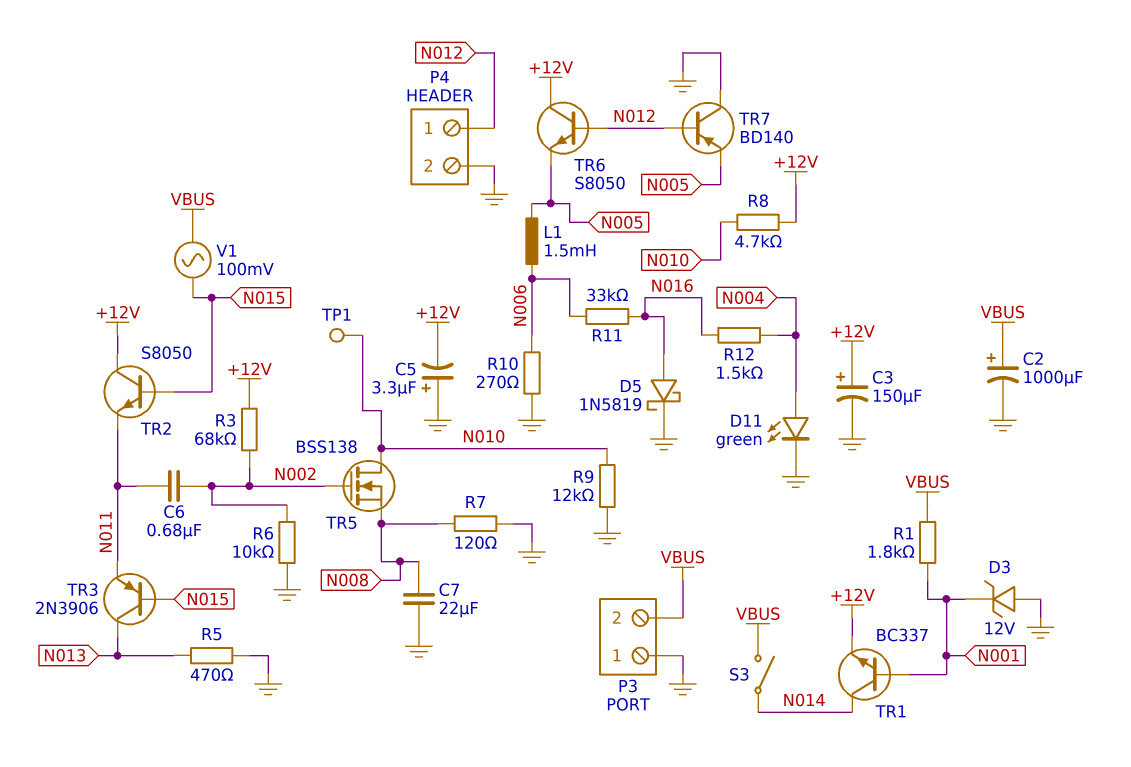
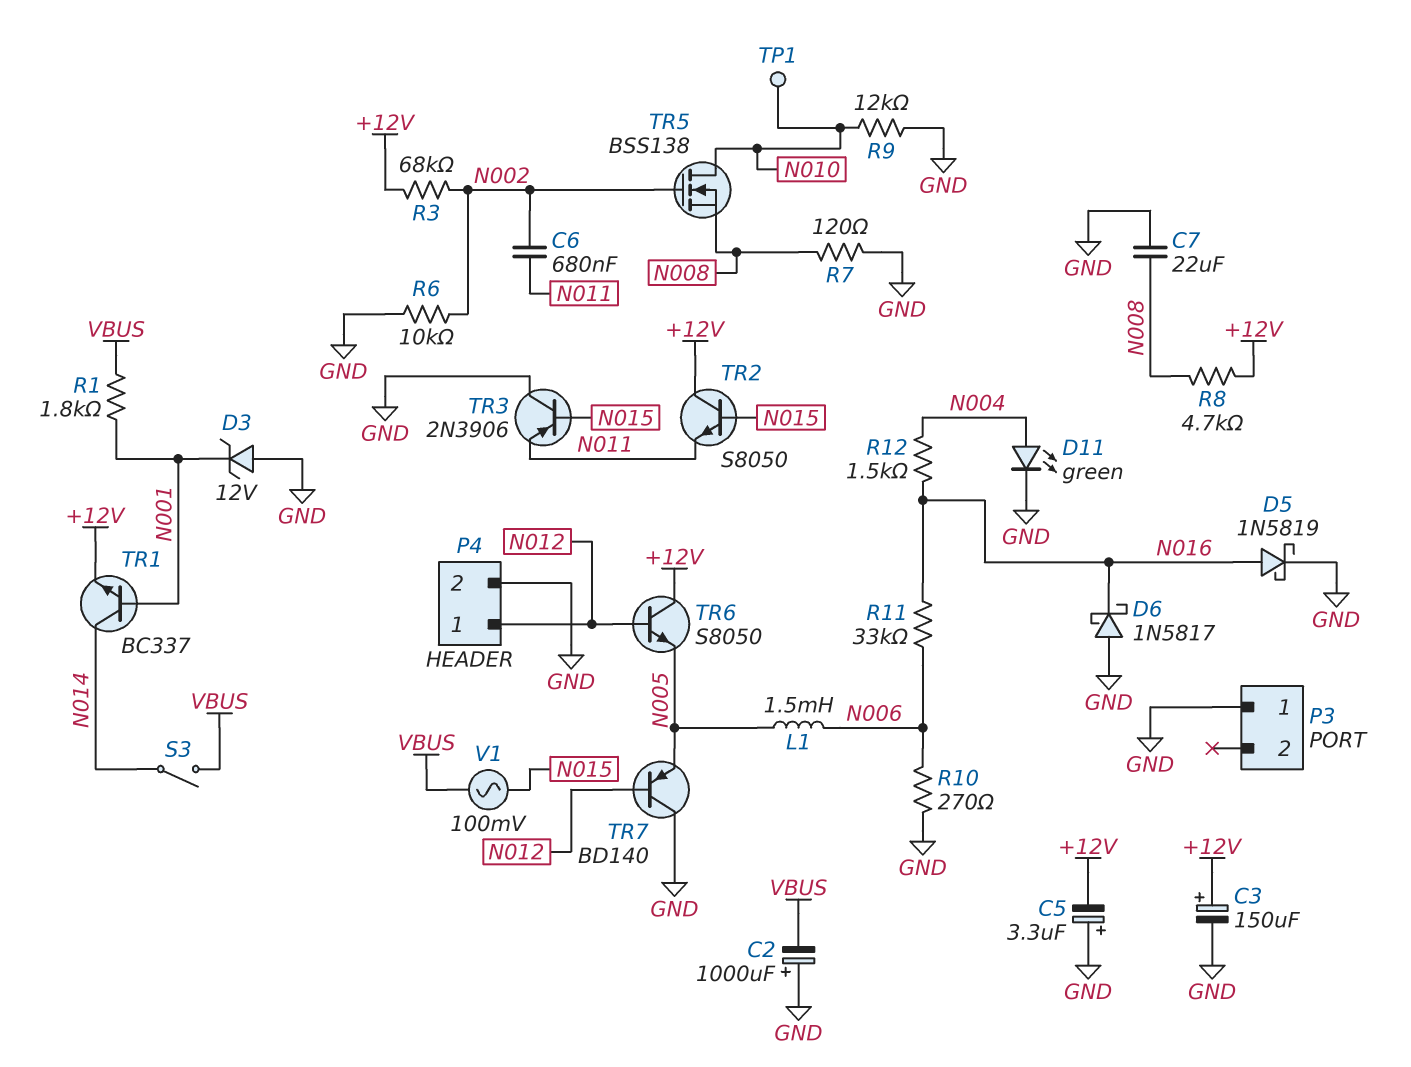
C2: 1000uF (plus VBUS, minus GND) -> 1000uF (plus GND, minus VBUS)
D6: none -> schottky 1N5817 (A GND, K N016)
P3 pin 2: VBUS -> none
R5: 470 (GND, N013) -> none
R8: 4.7k (+12V, N010) -> 4.7k (+12V, N008)
TR3: PNP 2N3906 (B N015, C N013, E N011) -> PNP 2N3906 (B N015, C GND, E N011)

